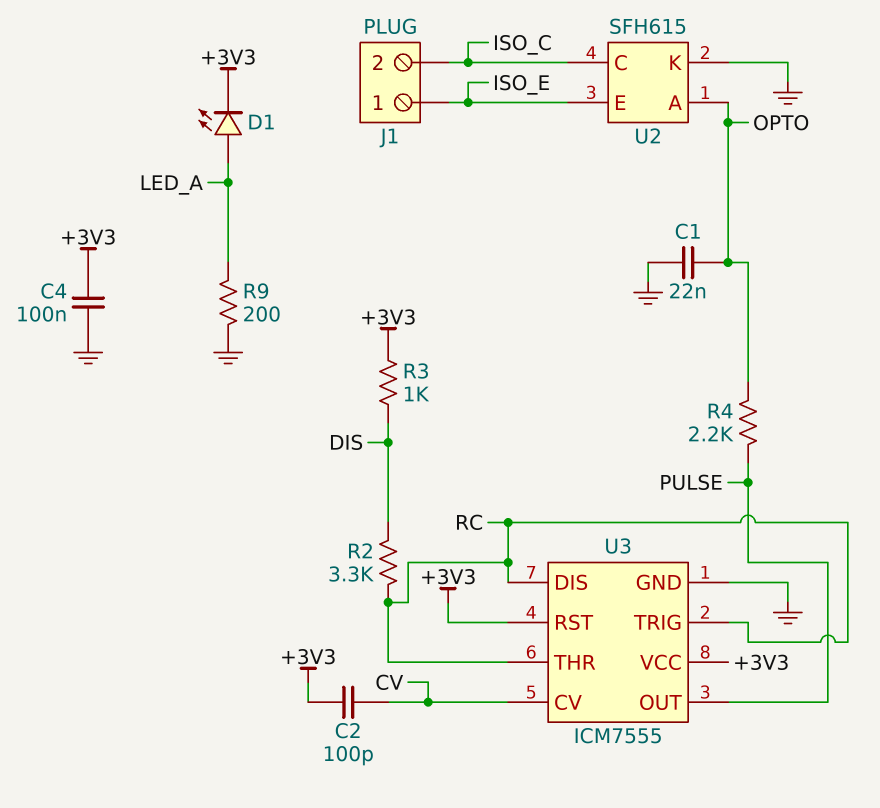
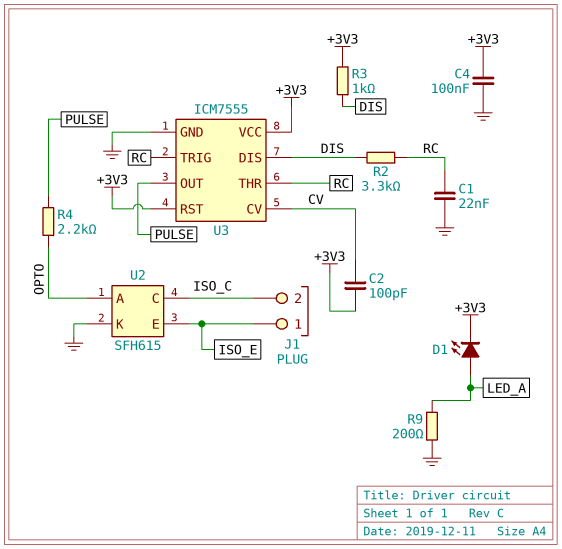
C1: 22nF (GND, OPTO) -> 22nF (GND, RC)
U3 pin DIS: RC -> DIS

